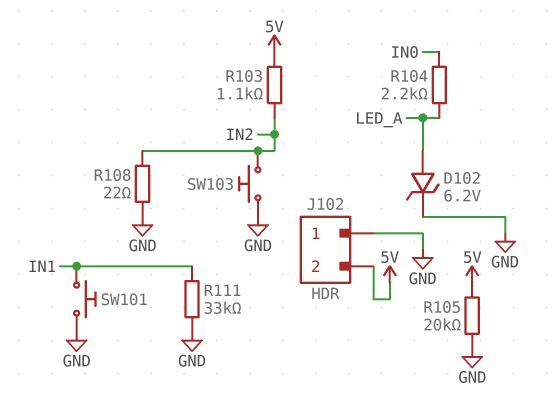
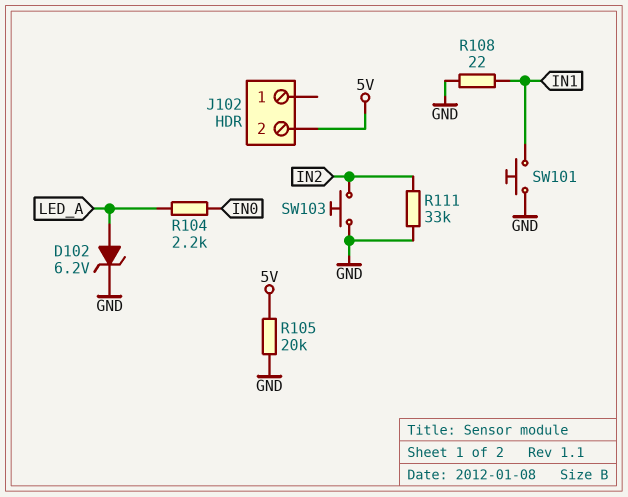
J102 pin 1: GND -> none
R103: 1.1k (5V, IN2) -> none
R108: 22 (GND, IN2) -> 22 (GND, IN1)
R111: 33k (GND, IN1) -> 33k (GND, IN2)

